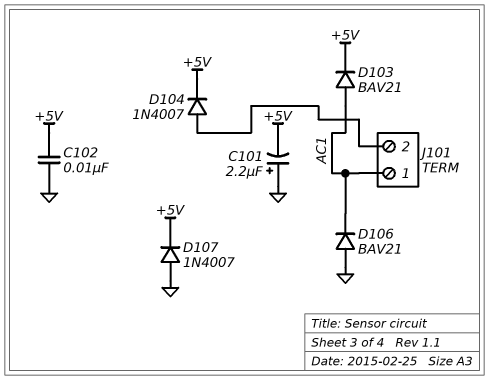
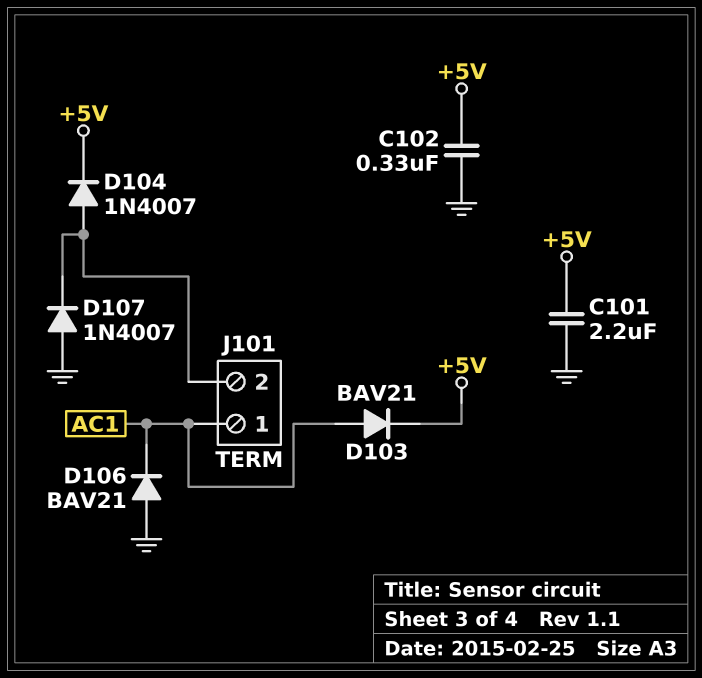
C101: 2.2uF (plus GND, minus +5V) -> 2.2uF (+5V, GND)
C102: 10nF (+5V, GND) -> 330nF (+5V, GND)
D107: diode 1N4007 (A GND, K +5V) -> diode 1N4007 (A GND, K J101/2)

